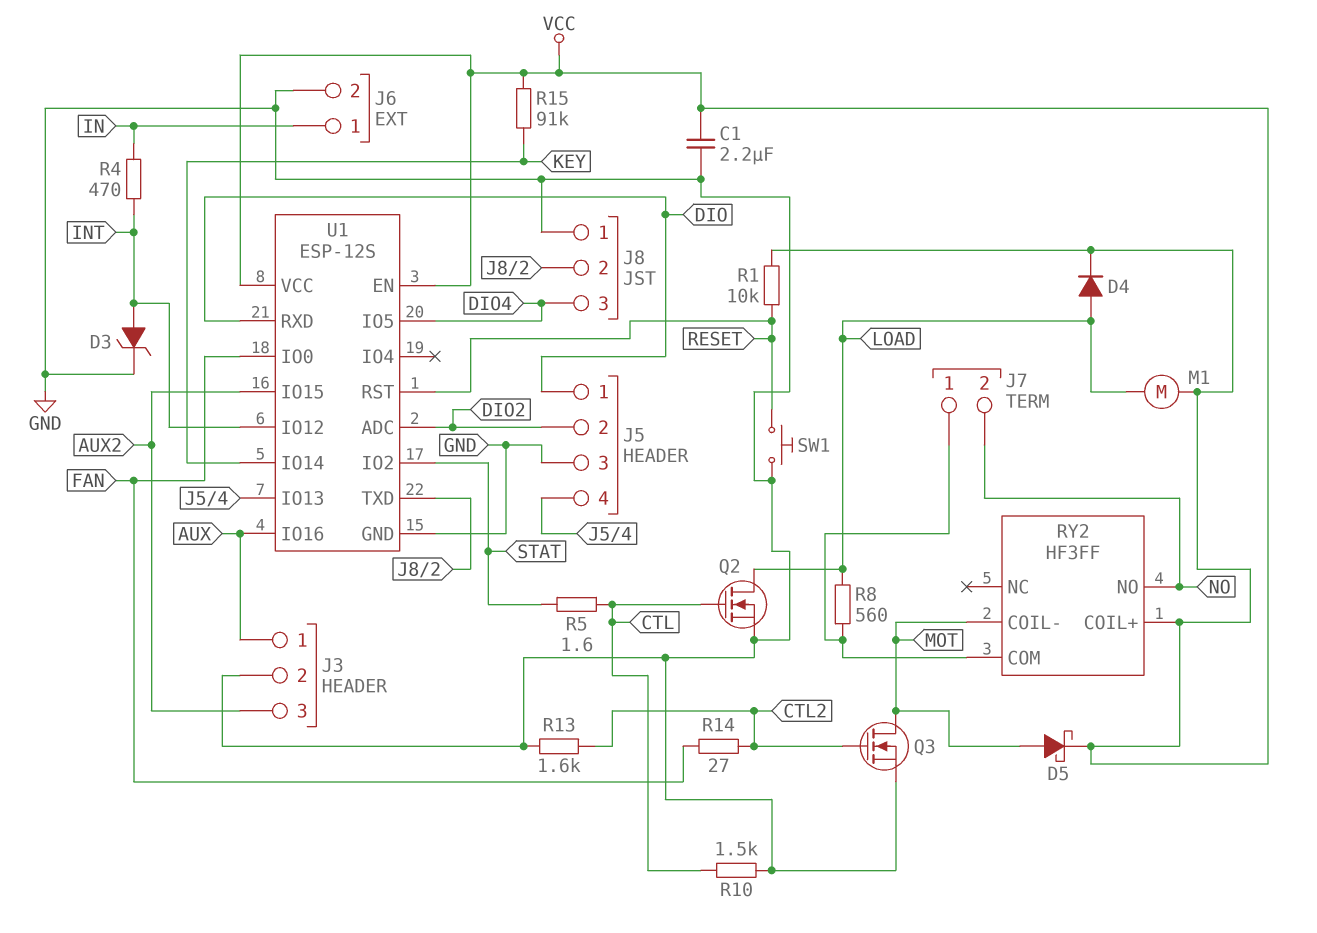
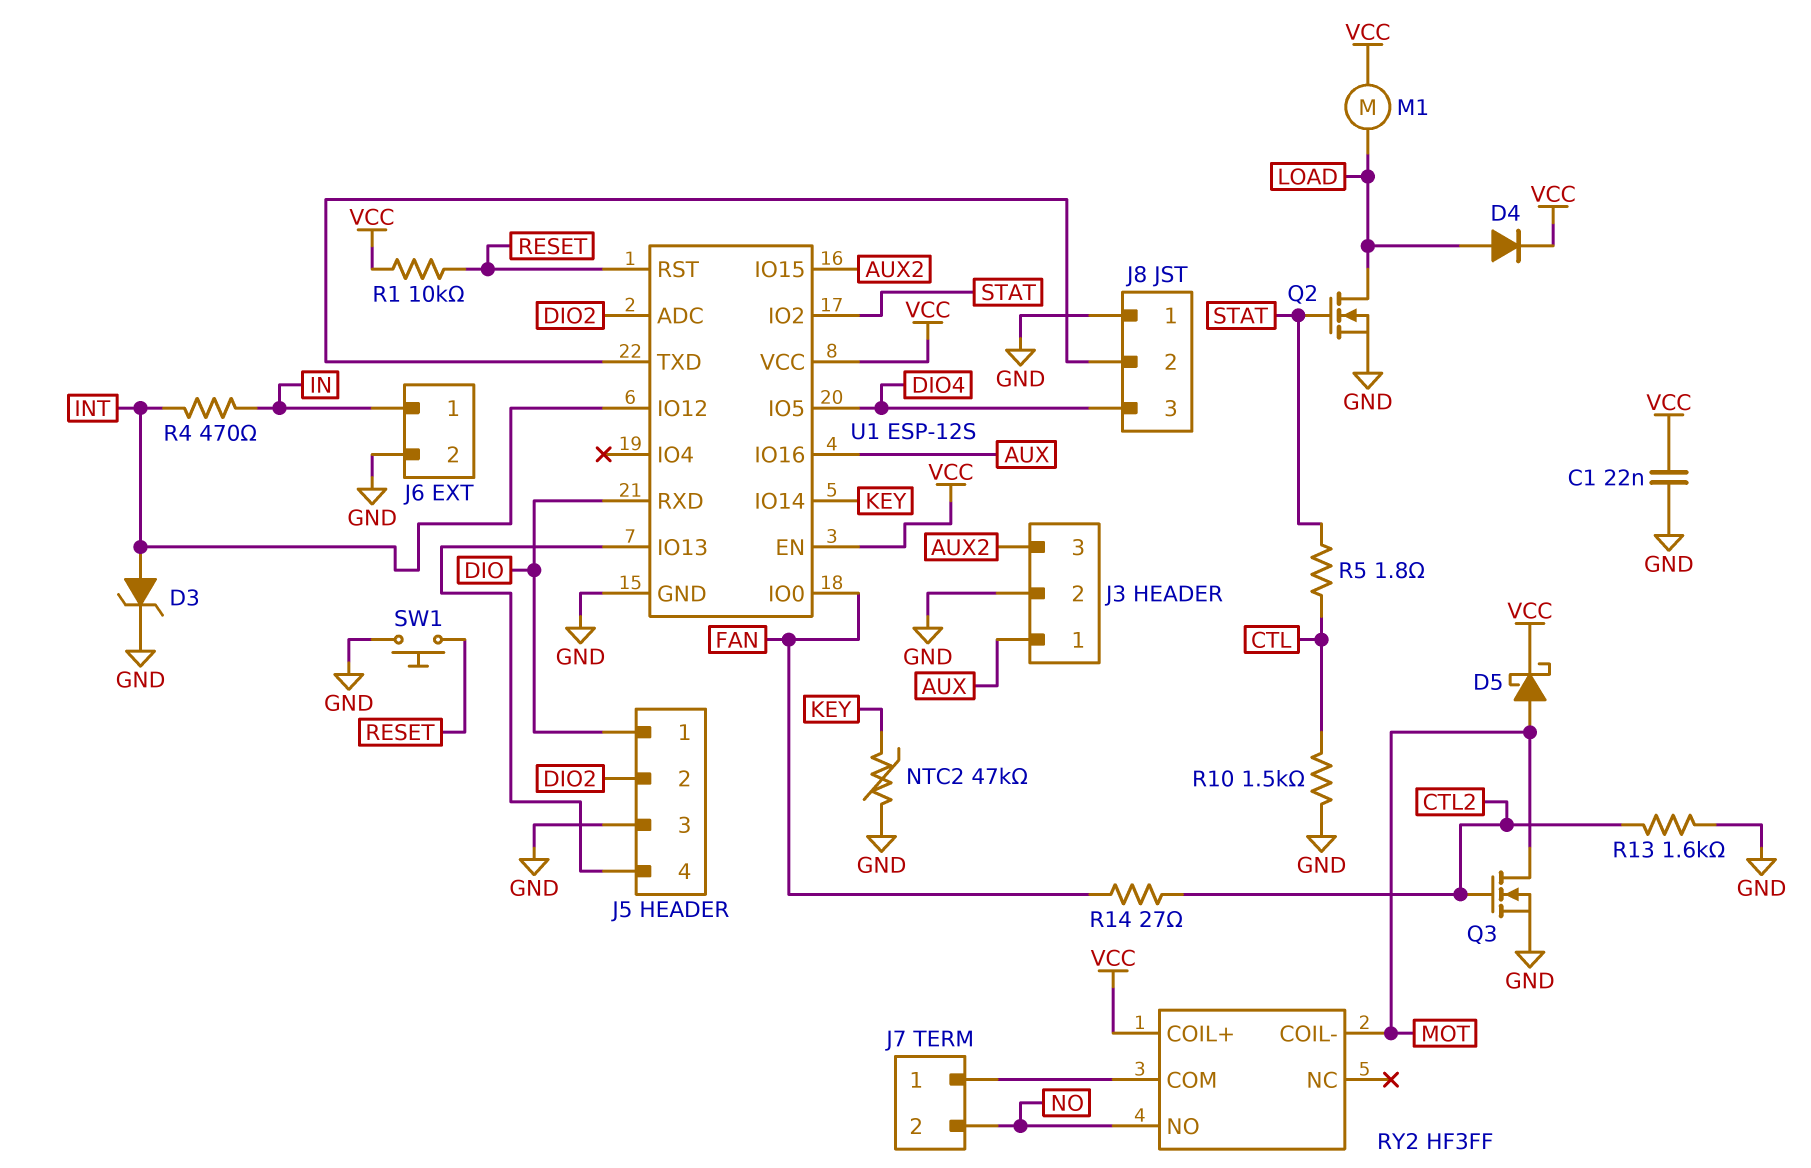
C1: 2.2uF (GND, VCC) -> 22nF (GND, VCC)
NTC2: none -> 47k (GND, KEY)
Q2: NMOS (G CTL, D LOAD, S GND) -> NMOS (G STAT, D LOAD, S GND)
R5: 1.6 (CTL, STAT) -> 1.8 (CTL, STAT)
R8: 560 (J7/1, LOAD) -> none
R15: 91k (KEY, VCC) -> none

